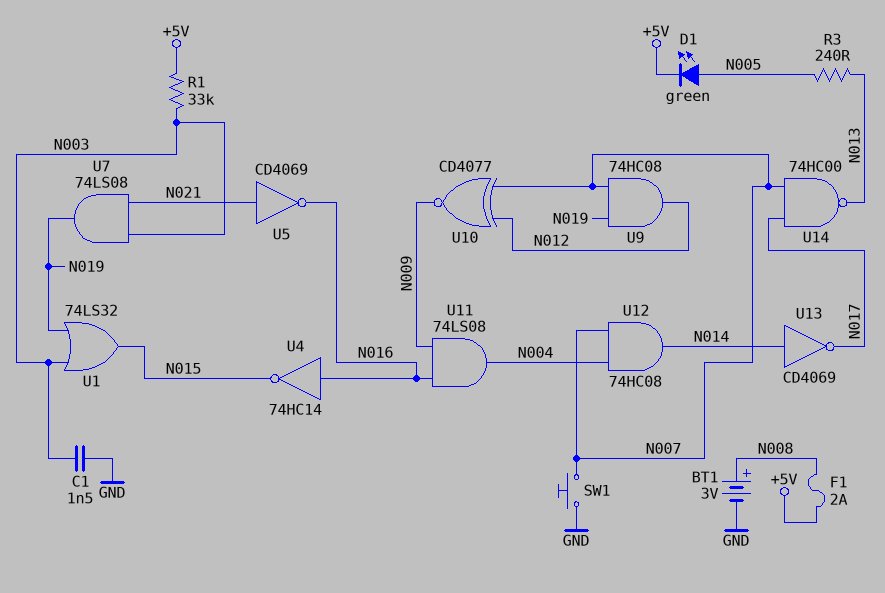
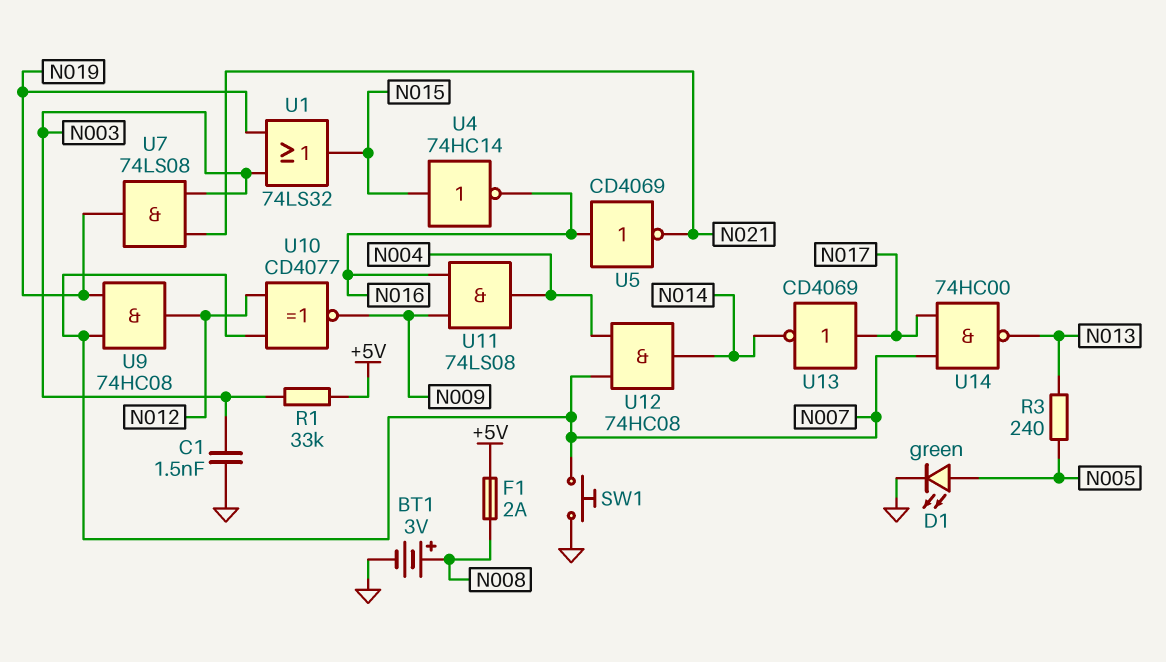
D1: LED green (A N005, K +5V) -> LED green (A N005, K GND)
U4: NOT 74HC14 (in N016, out N015) -> NOT 74HC14 (in N015, out N016)
U5: NOT CD4069 (in N021, out N016) -> NOT CD4069 (in N016, out N021)
U13: NOT CD4069 (in N014, out N017) -> NOT CD4069 (in N017, out N014)

